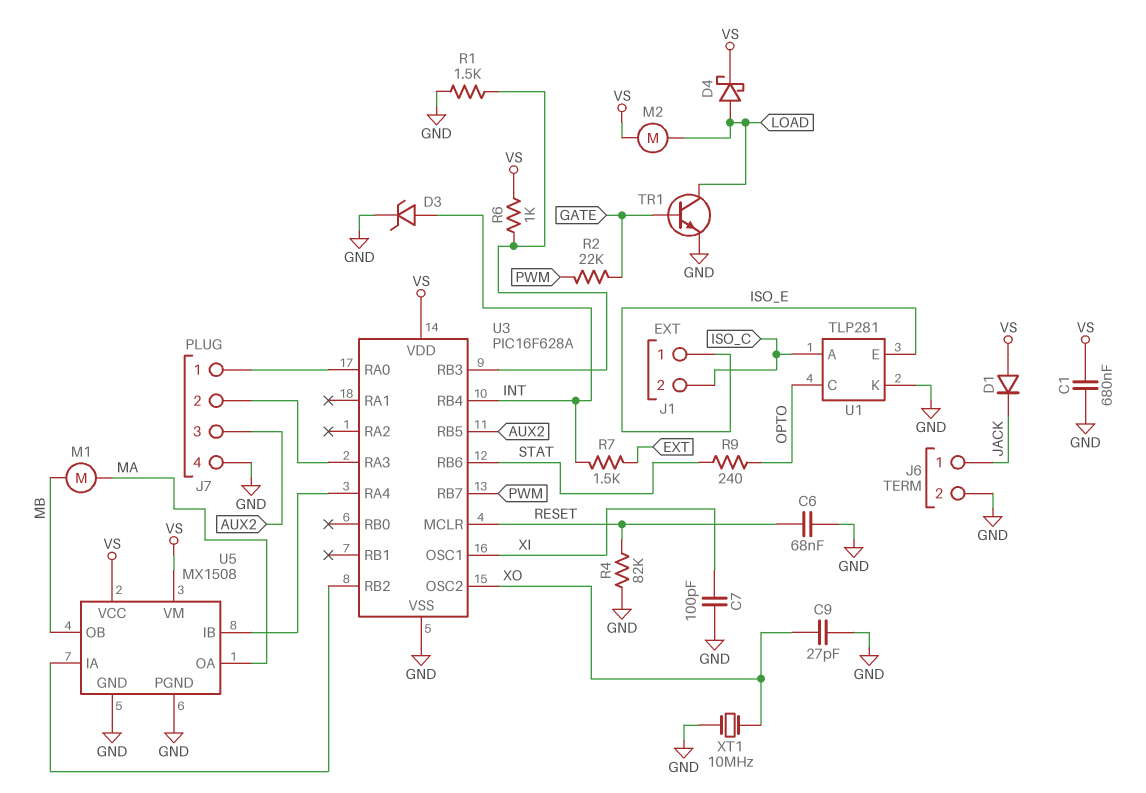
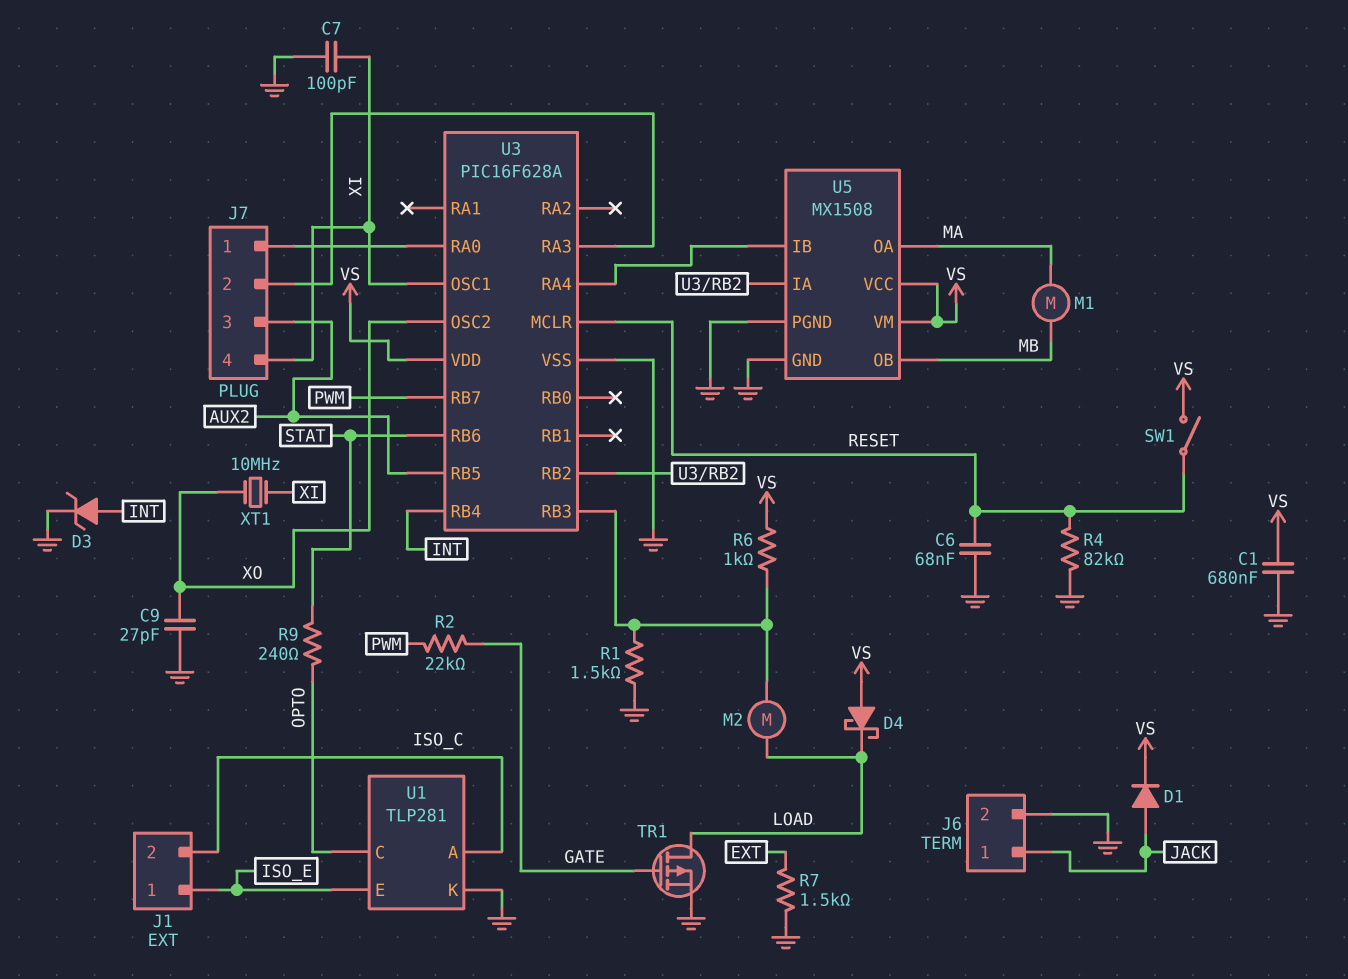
D1: diode (A VS, K JACK) -> diode (A JACK, K VS)
D4: schottky (A LOAD, K VS) -> schottky (A VS, K LOAD)
J7 pin 4: GND -> XI
M2: motor (LOAD, VS) -> motor (LOAD, U3/RB3)
R7: 1.5k (EXT, INT) -> 1.5k (EXT, GND)
SW1: none -> switch (RESET, VS)
TR1: NPN (B GATE, C LOAD, E GND) -> PMOS (G GATE, D LOAD, S GND)
XT1: 10MHz (GND, XO) -> 10MHz (XI, XO)

